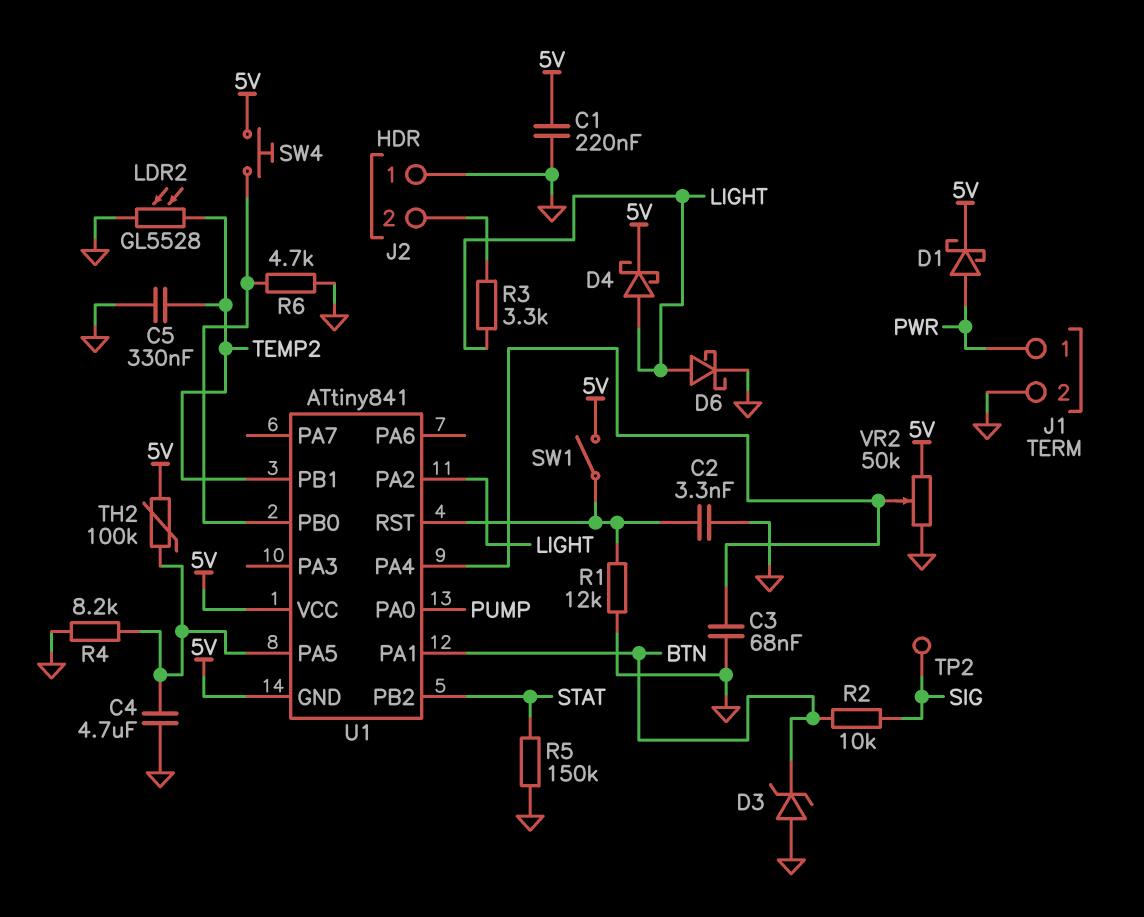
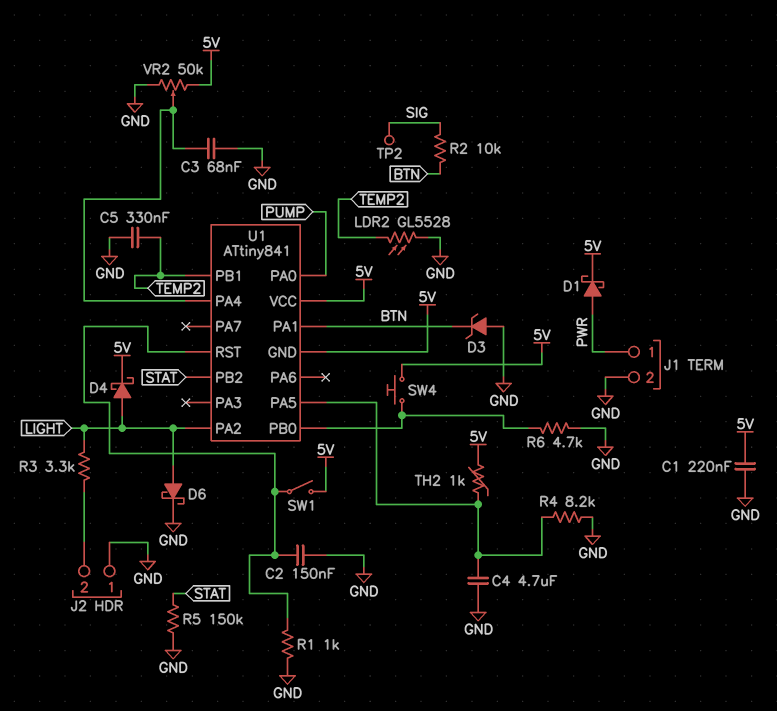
C2: 3.3nF (GND, U1/RST) -> 150nF (GND, U1/RST)
R1: 12k (GND, U1/RST) -> 1k (GND, U1/RST)
TH2: 100k (5V, U1/PA5) -> 1k (5V, U1/PA5)

